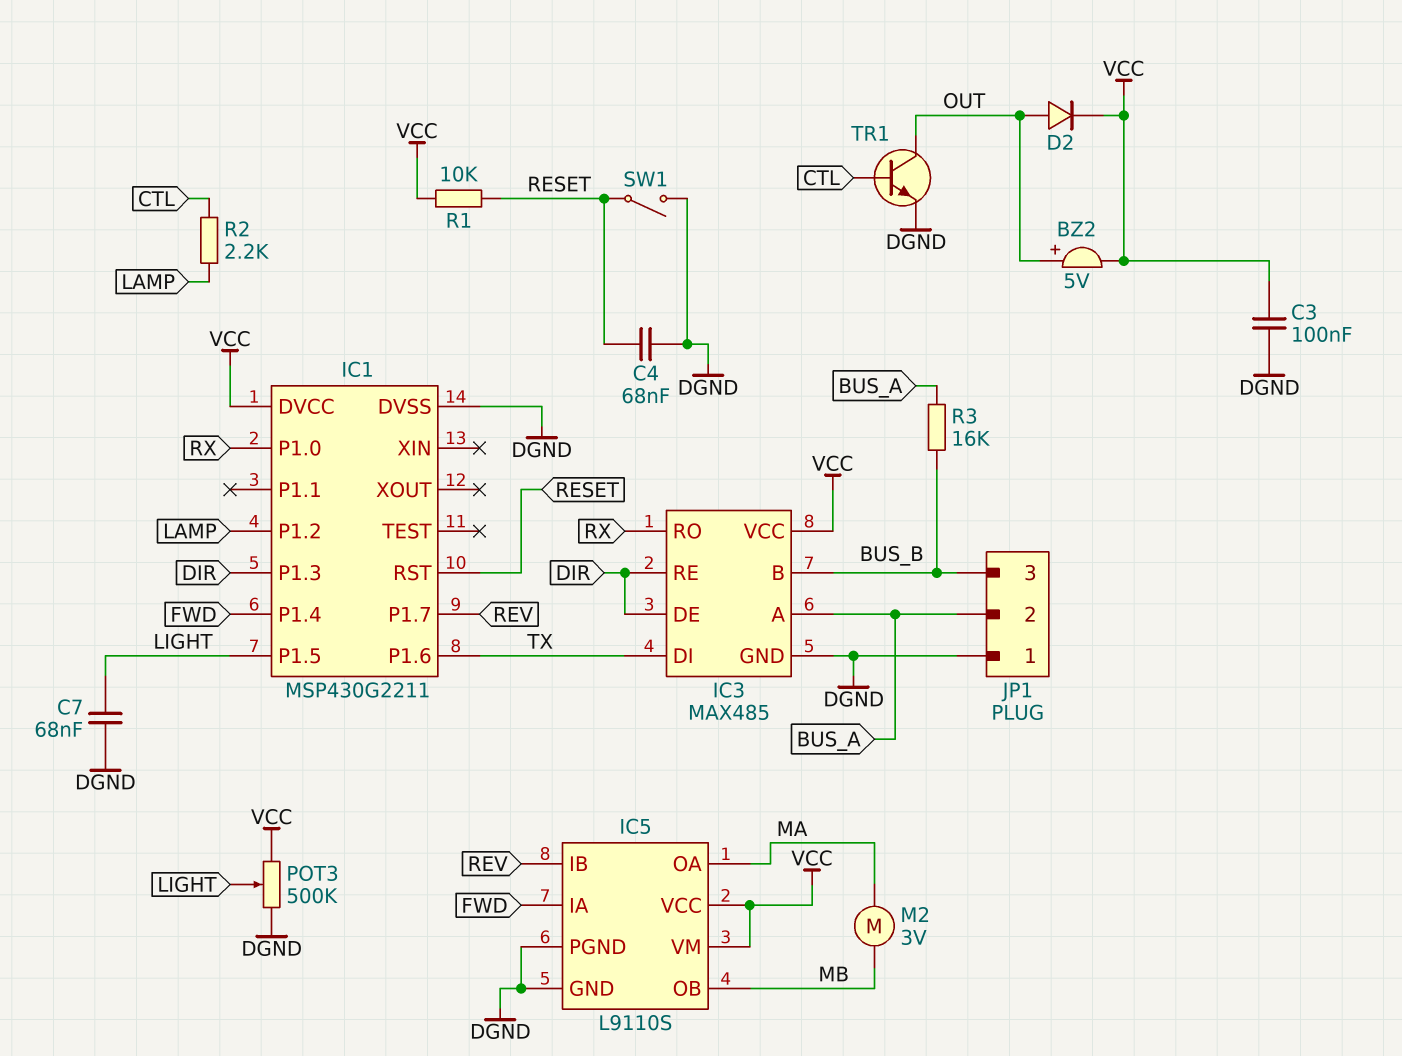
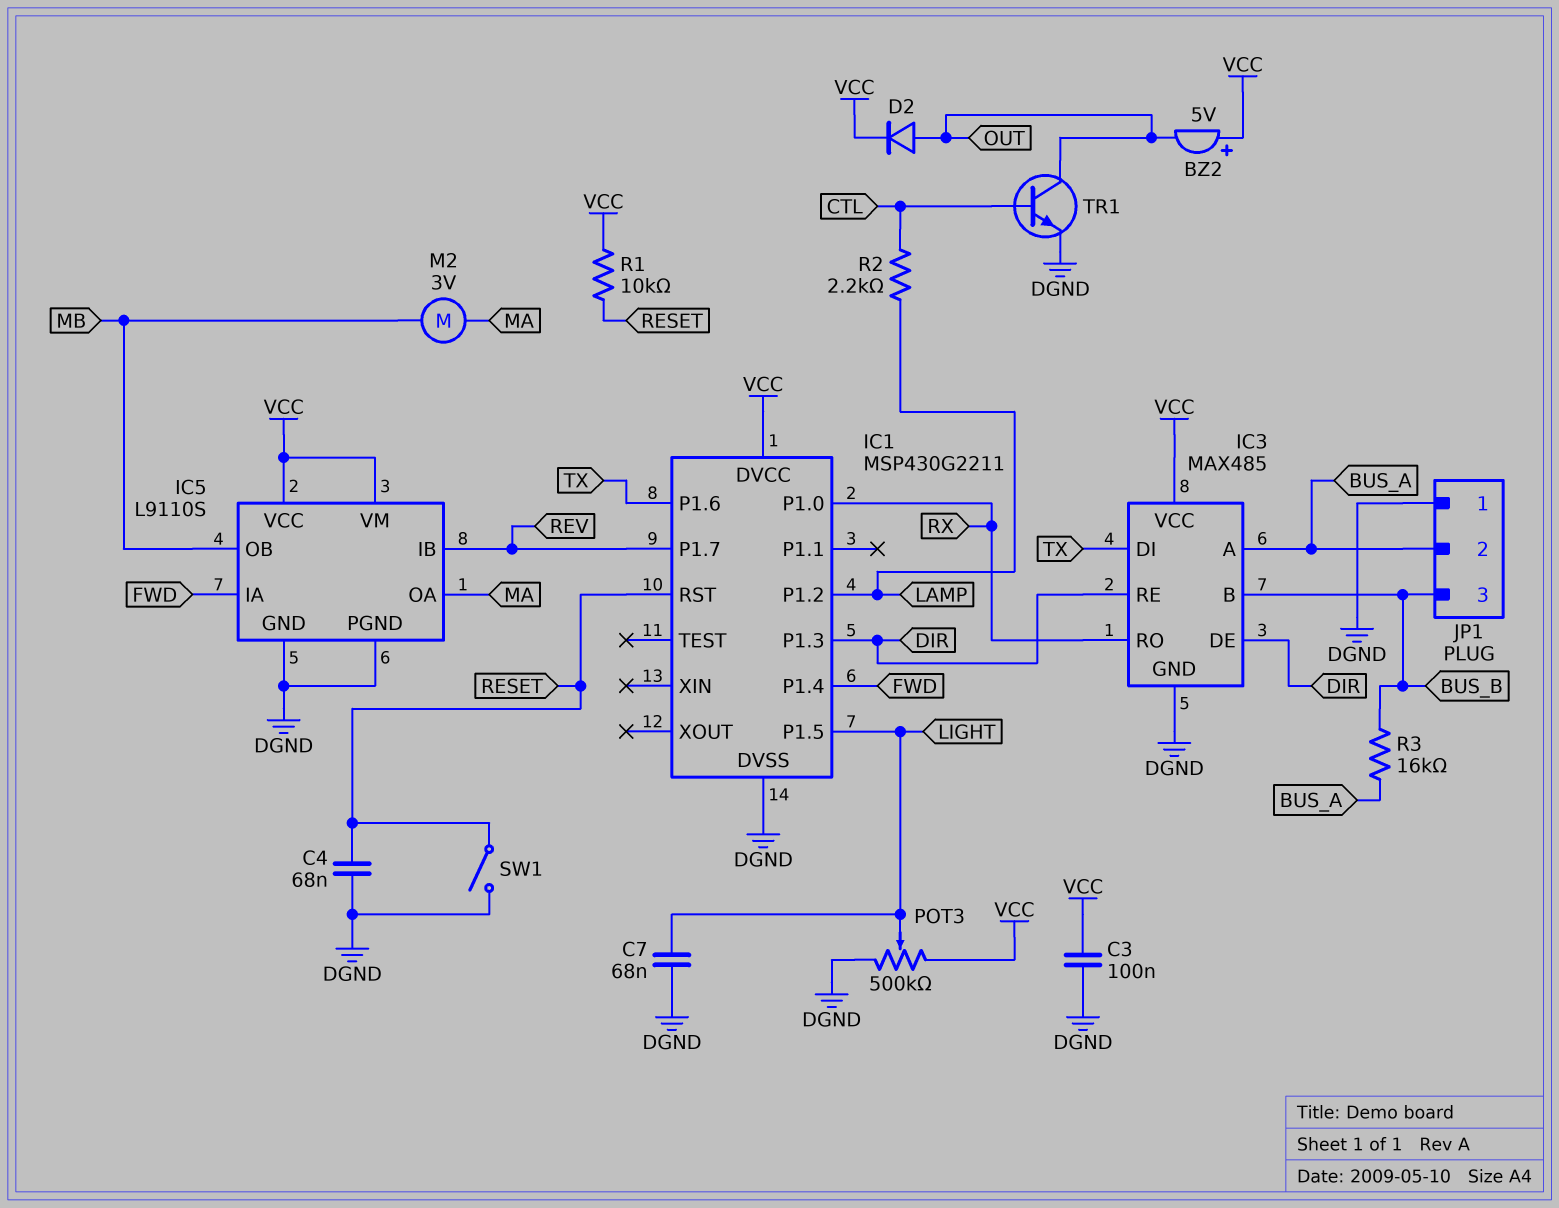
BZ2: buzzer 5V (plus OUT, minus VCC) -> buzzer 5V (plus VCC, minus OUT)

